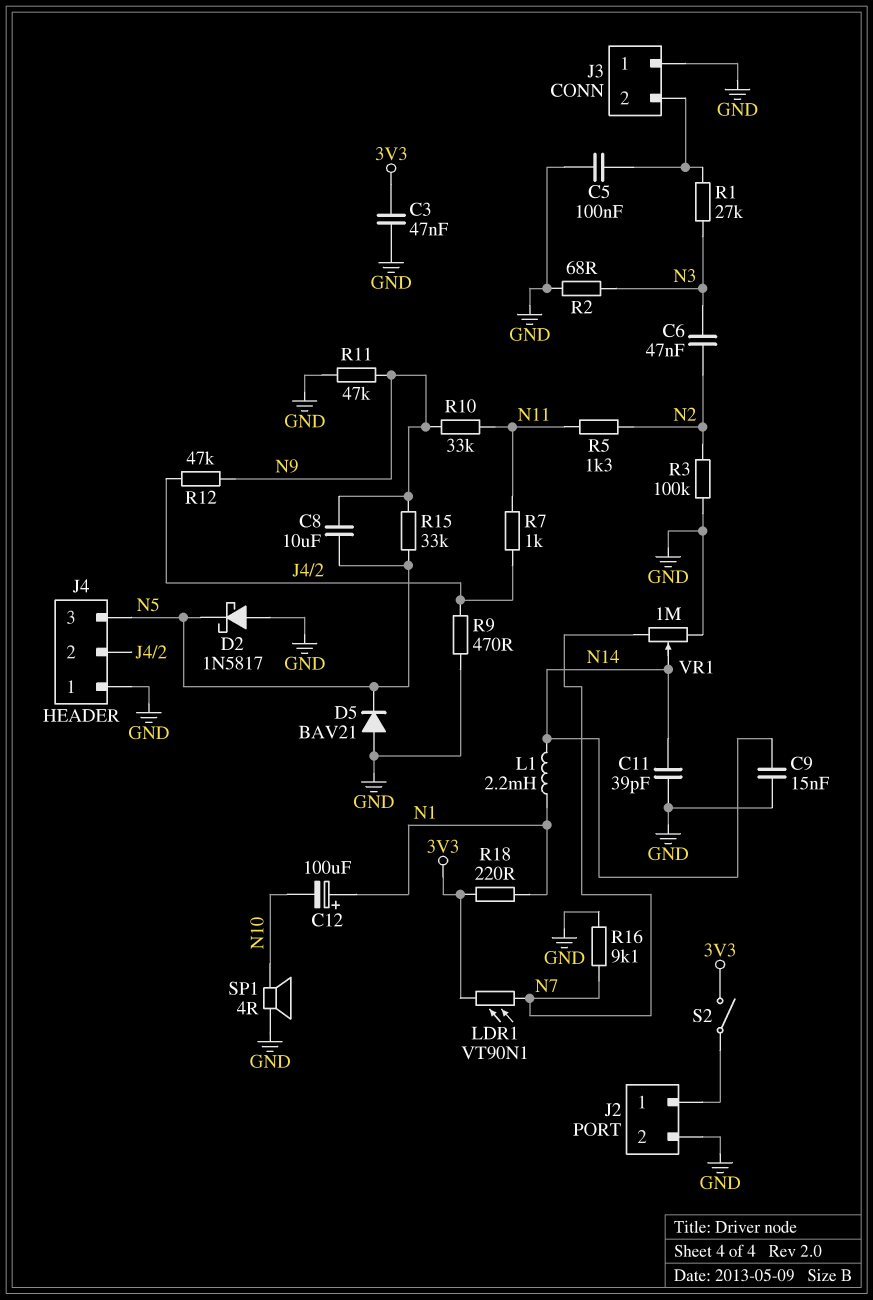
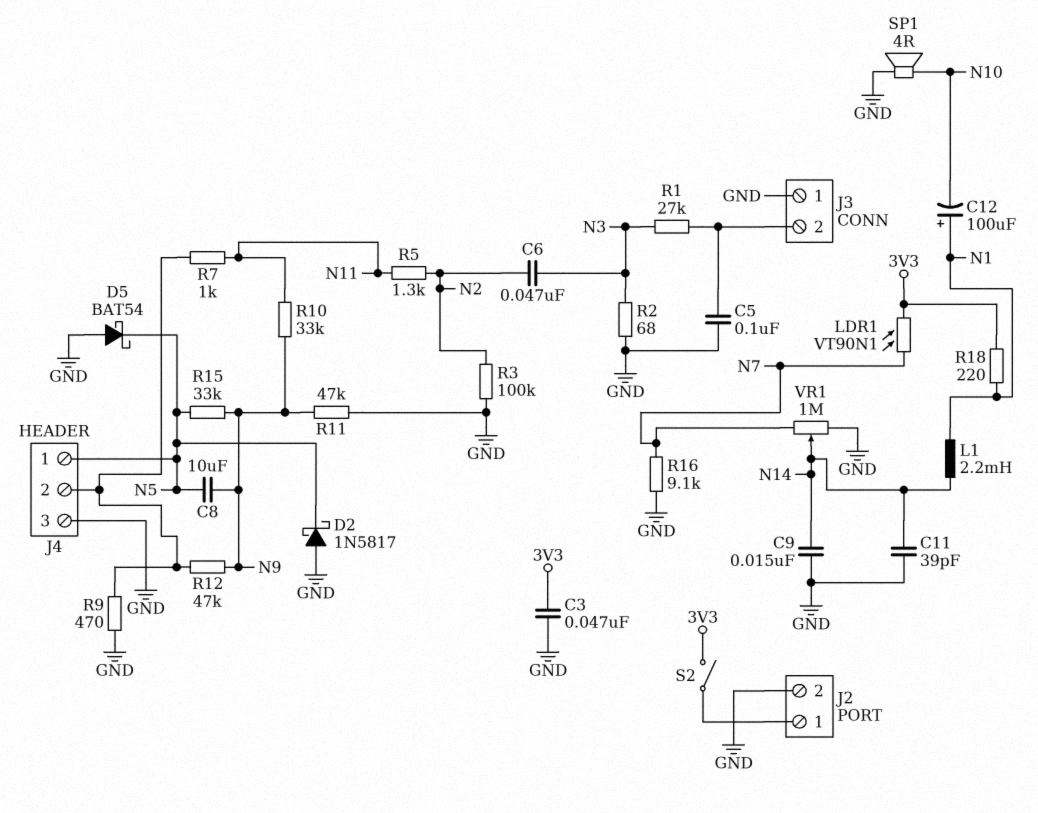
D5: diode BAV21 (A GND, K N5) -> schottky BAT54 (A GND, K N5)
J4 pin 1: GND -> N5
J4 pin 3: N5 -> GND

